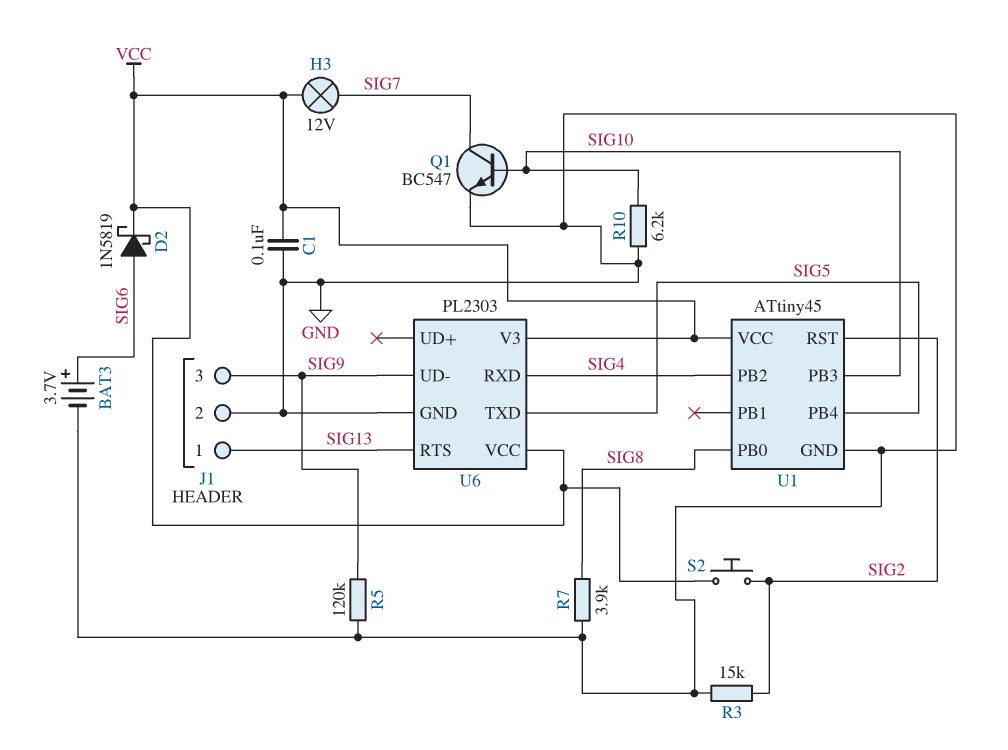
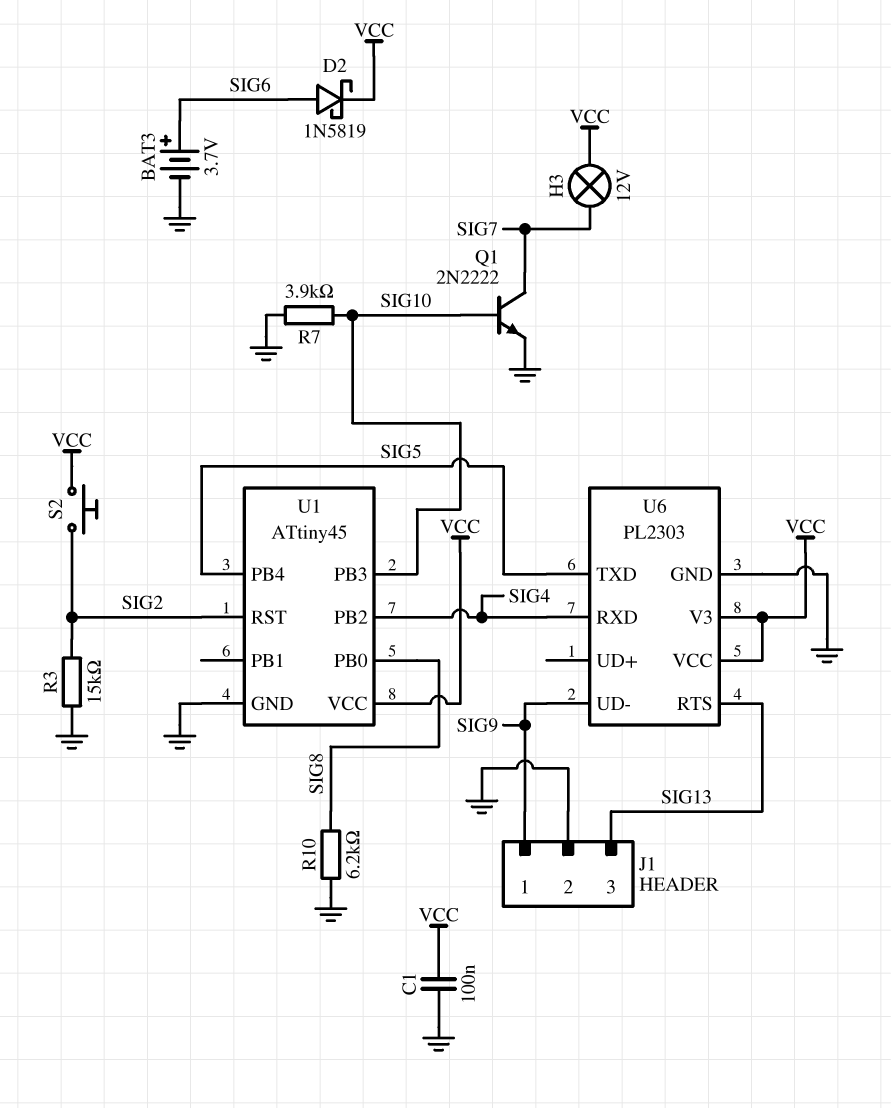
J1 pin 1: SIG13 -> SIG9
J1 pin 3: SIG9 -> SIG13
Q1: NPN BC547 (B SIG10, C SIG7, E GND) -> NPN 2N2222 (B SIG10, C SIG7, E GND)
R5: 120k (GND, SIG9) -> none
R7: 3.9k (GND, SIG8) -> 3.9k (GND, SIG10)
R10: 6.2k (GND, SIG10) -> 6.2k (GND, SIG8)

